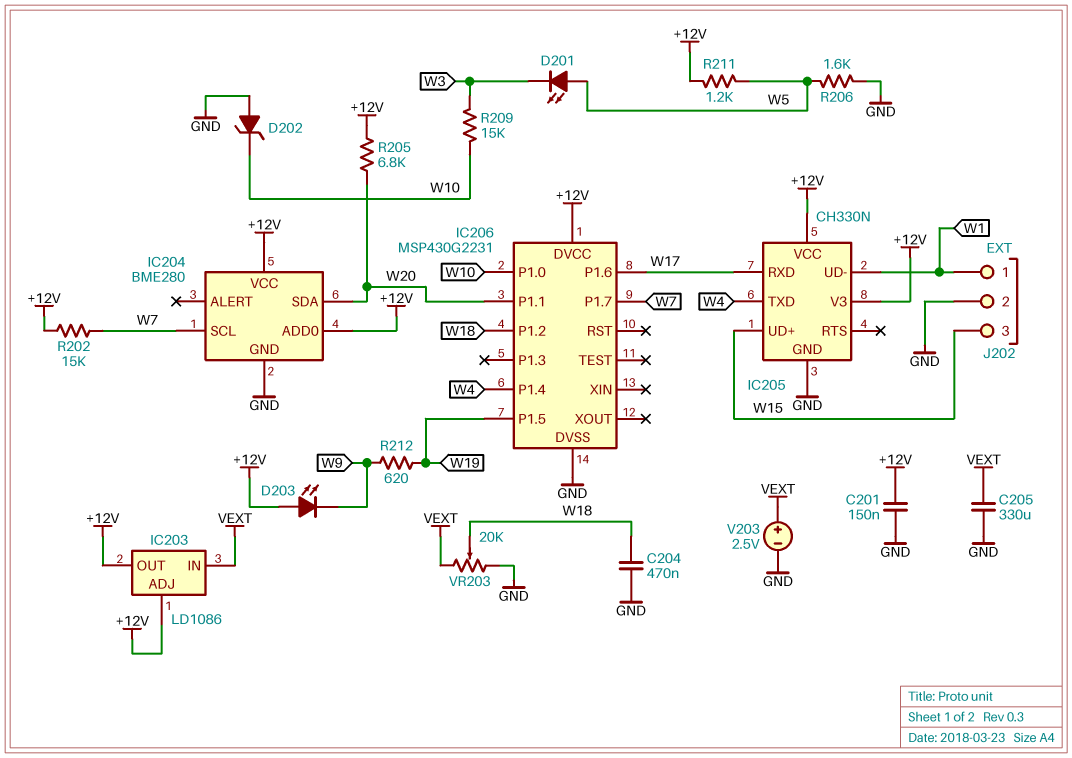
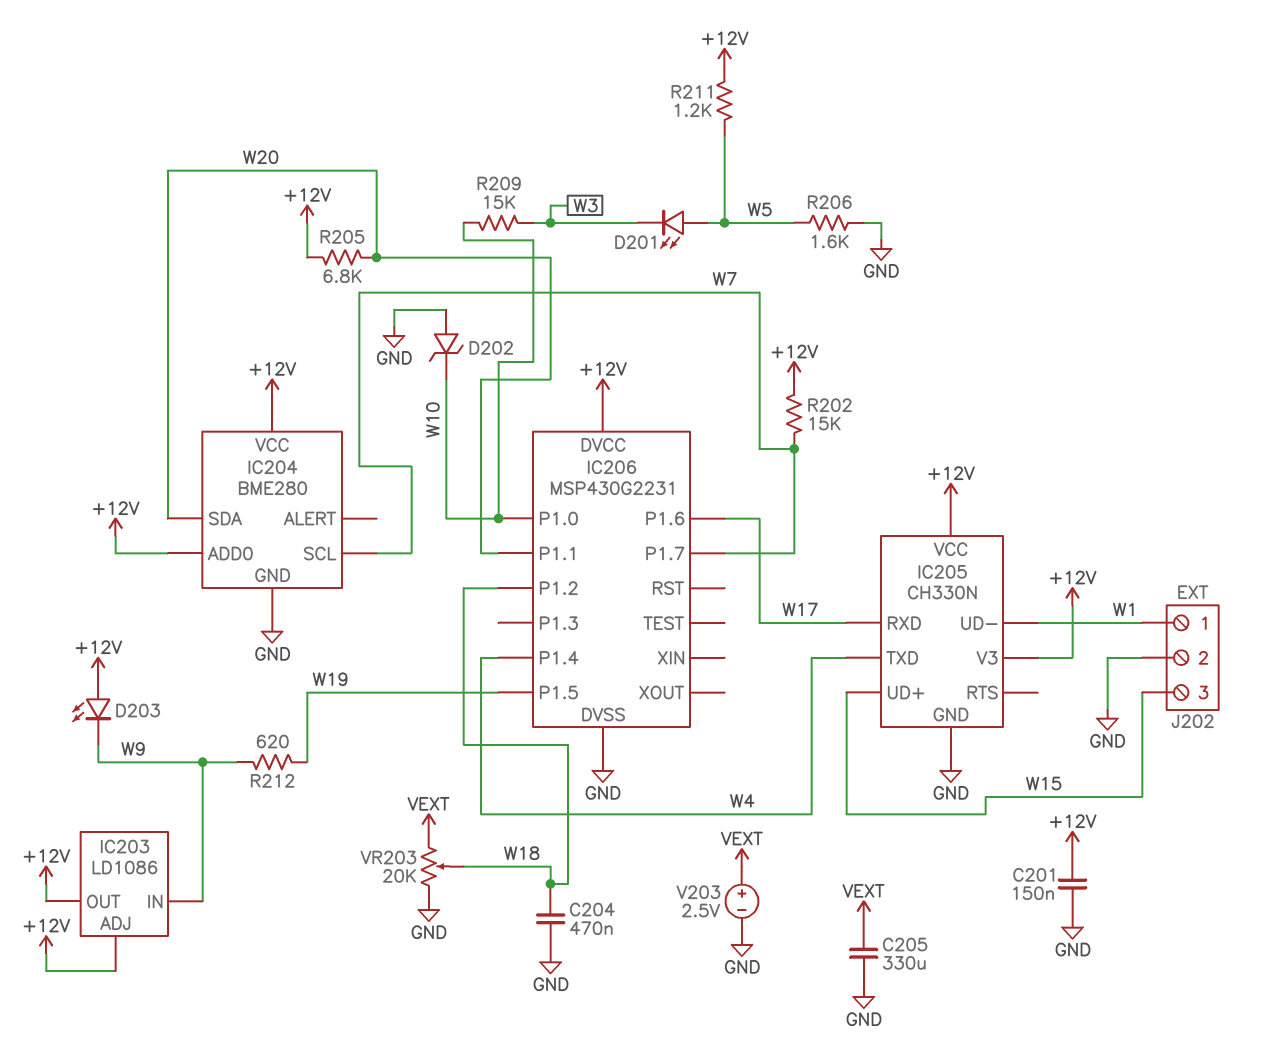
IC203 pin IN: VEXT -> W9

